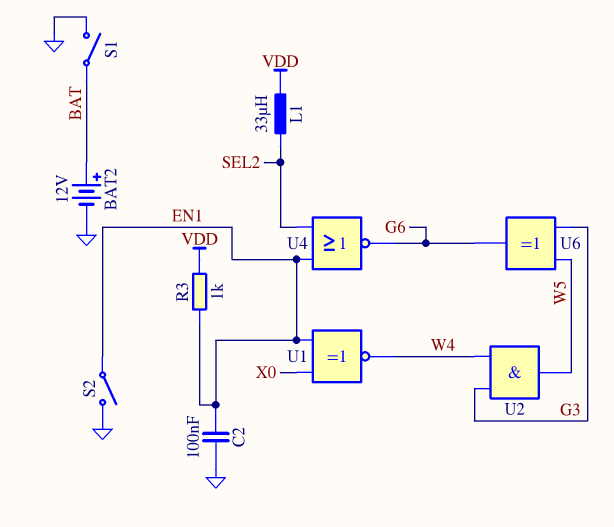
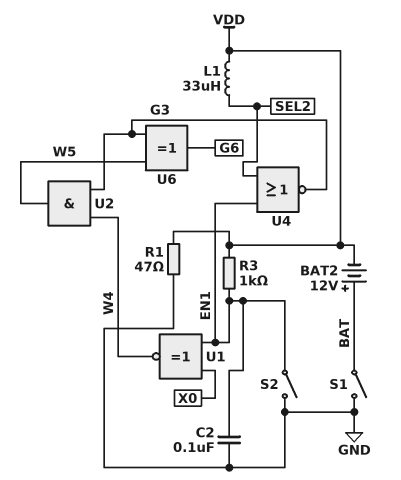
BAT2: 12V (plus BAT, minus GND) -> 12V (plus BAT, minus VDD)
R1: none -> 47 (GND, VDD)
U4: NOR (in EN1, in SEL2, out G6) -> NOR (in EN1, in SEL2, out G3)

